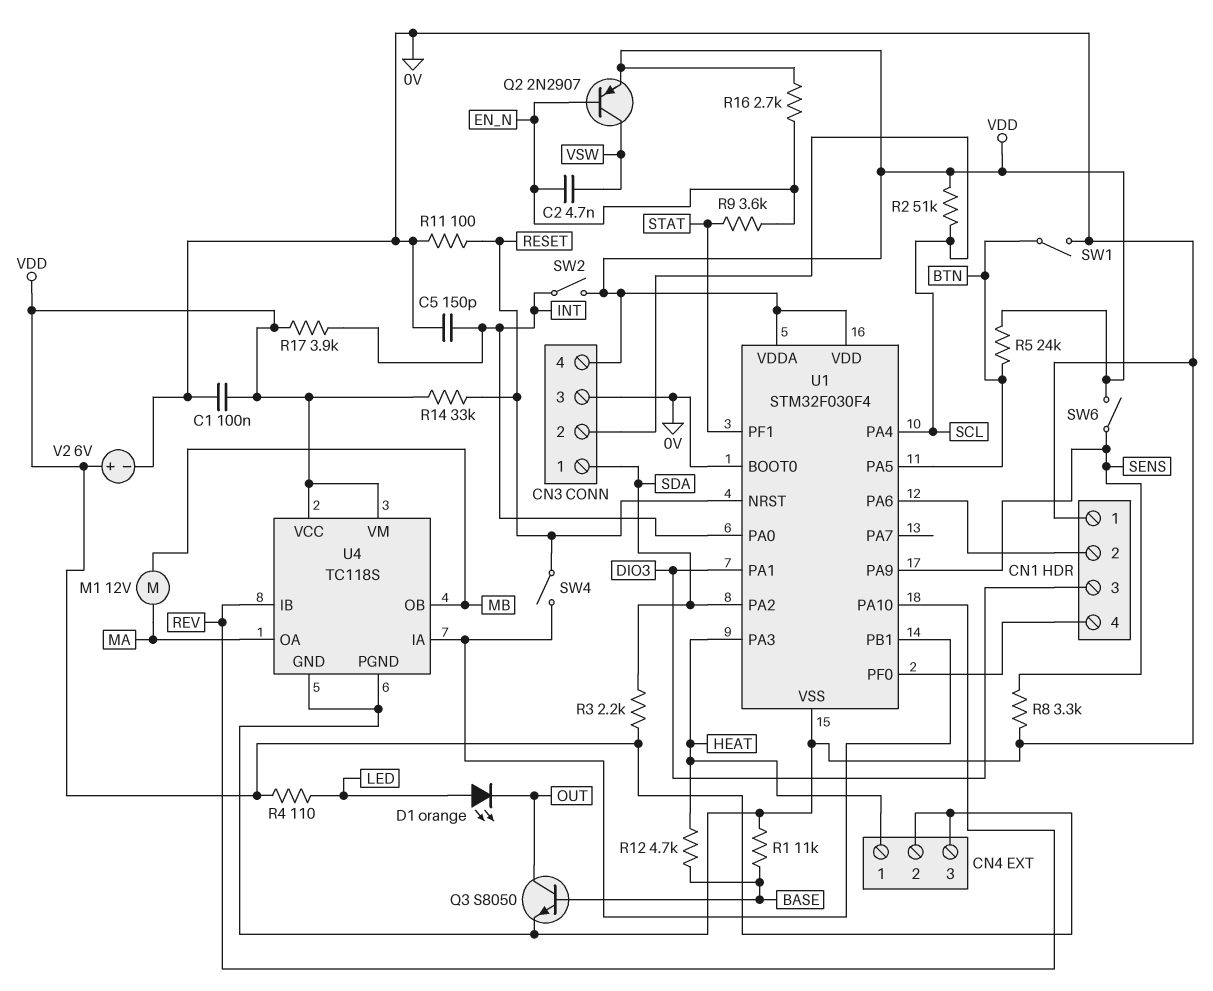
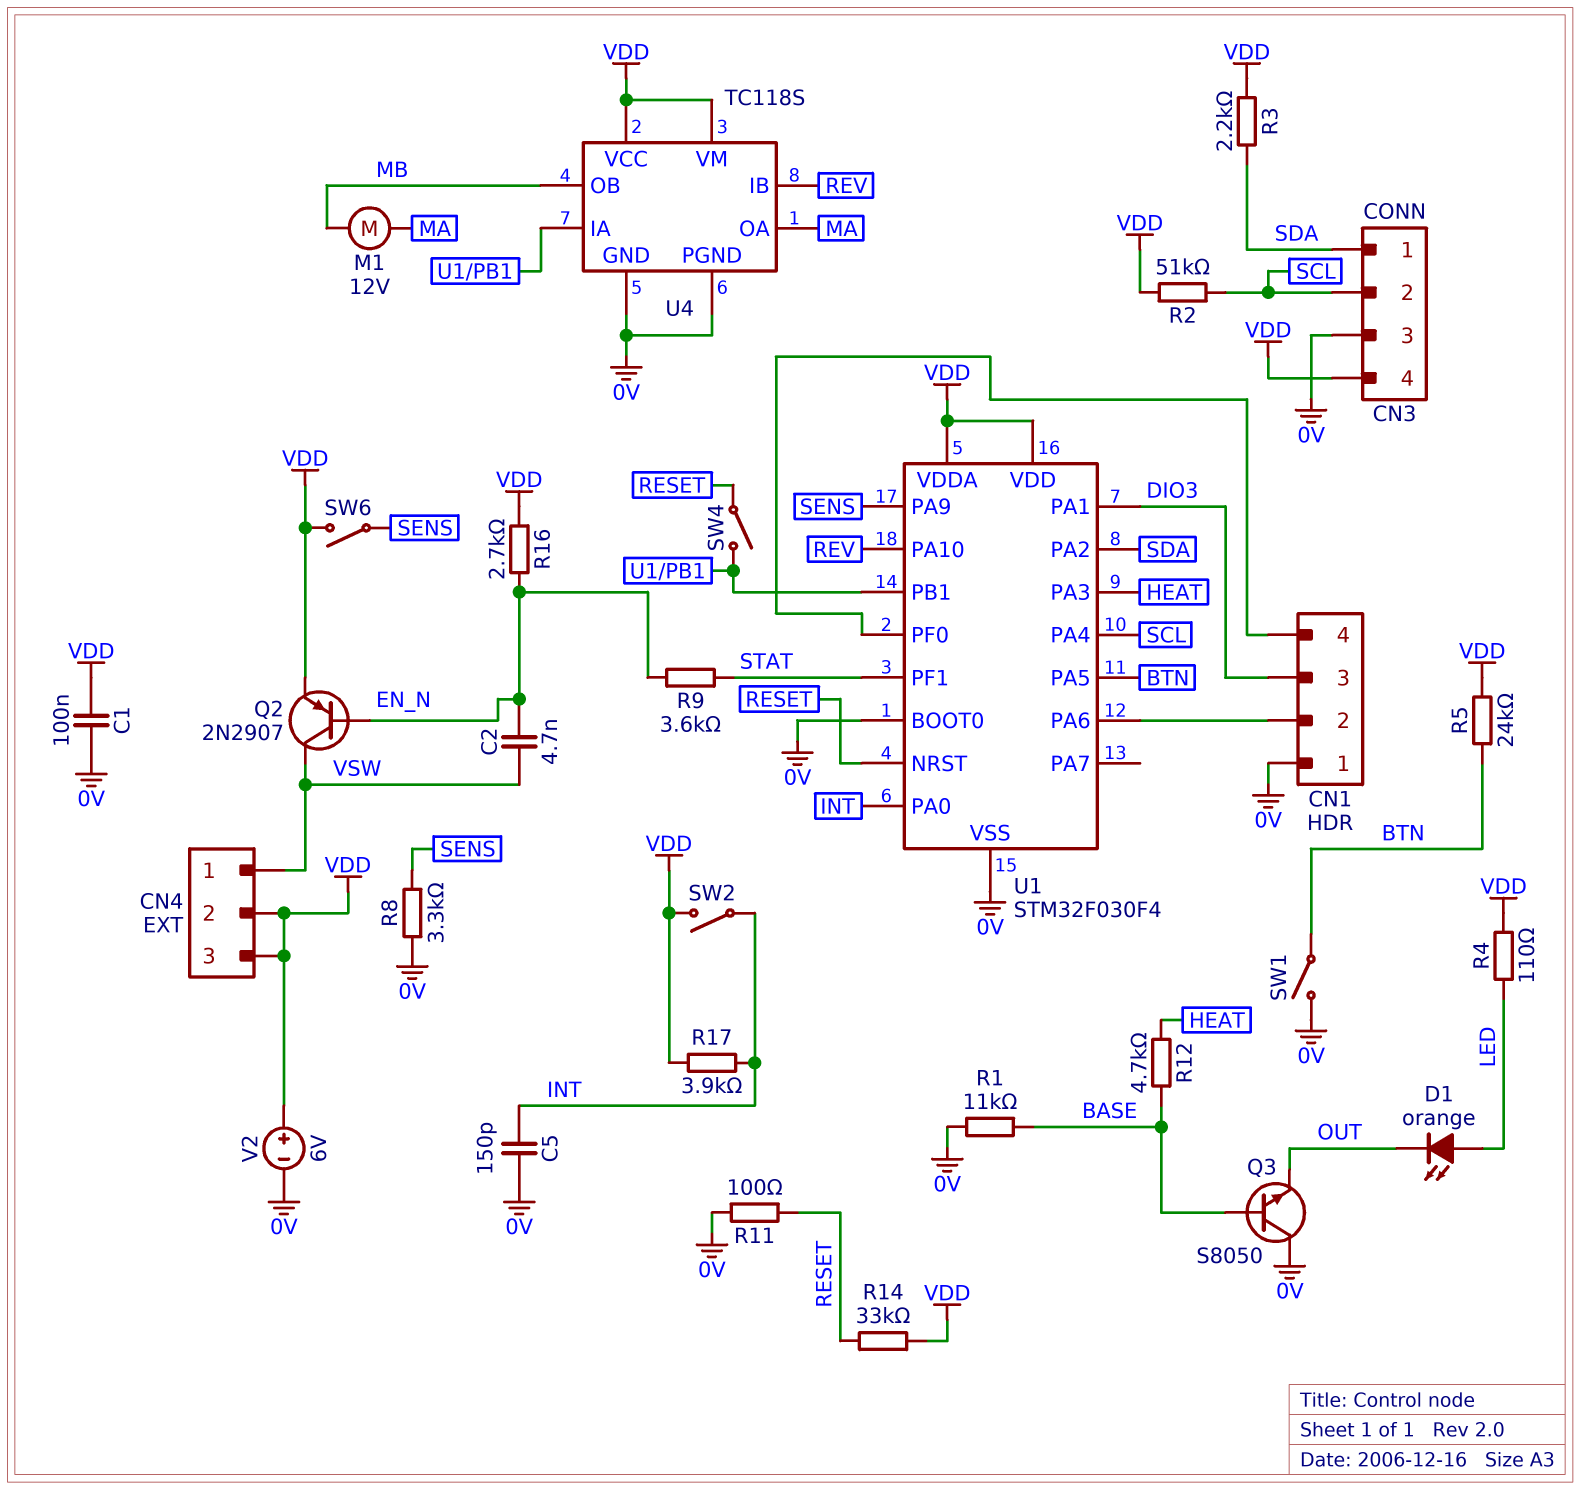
CN4 pin 1: HEAT -> VSW
Q3: NPN S8050 (B BASE, C OUT, E 0V) -> NPN S8050 (B BASE, C 0V, E OUT)

